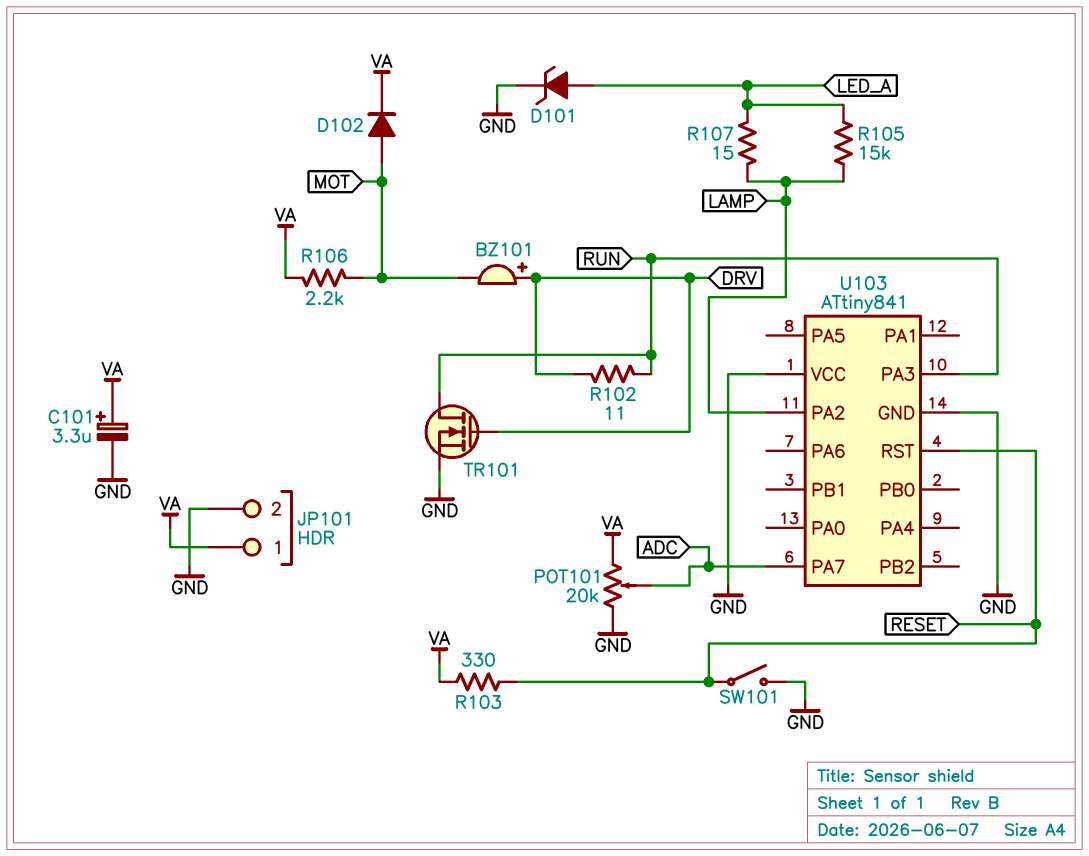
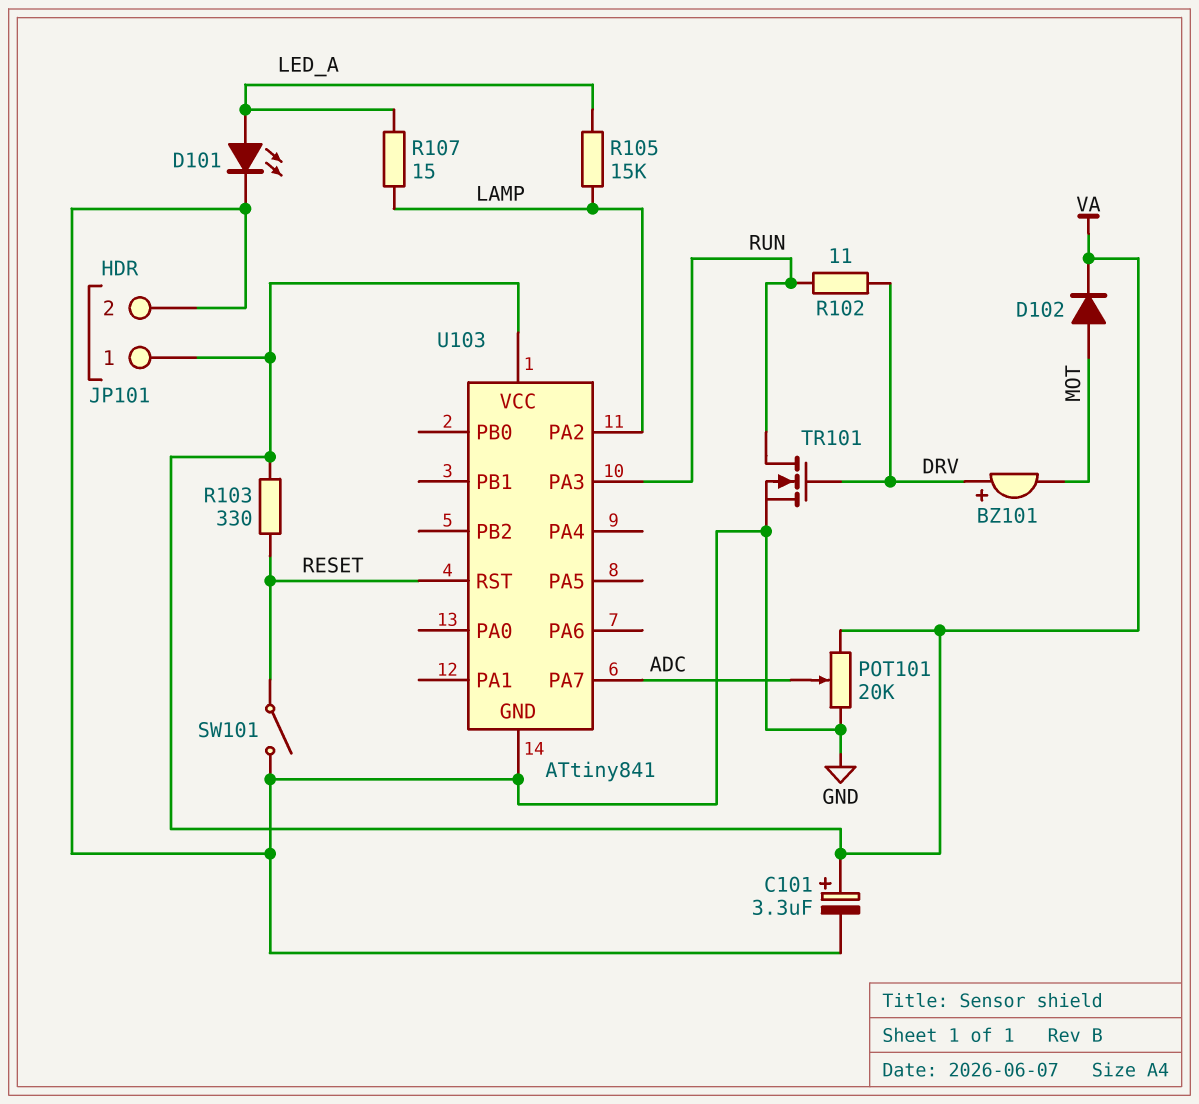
D101: zener (A LED_A, K GND) -> LED (A LED_A, K GND)
R106: 2.2k (MOT, VA) -> none
U103 pin VCC: GND -> VA

